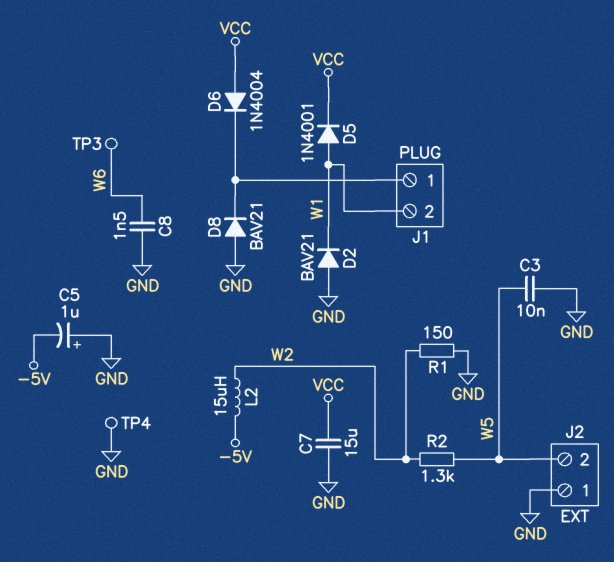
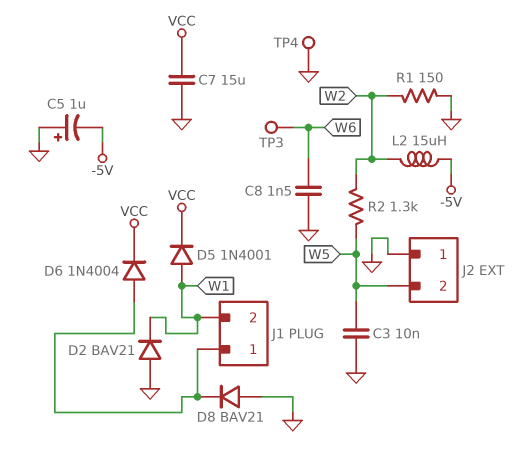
D6: diode 1N4004 (A VCC, K J1/1) -> diode 1N4004 (A J1/1, K VCC)

